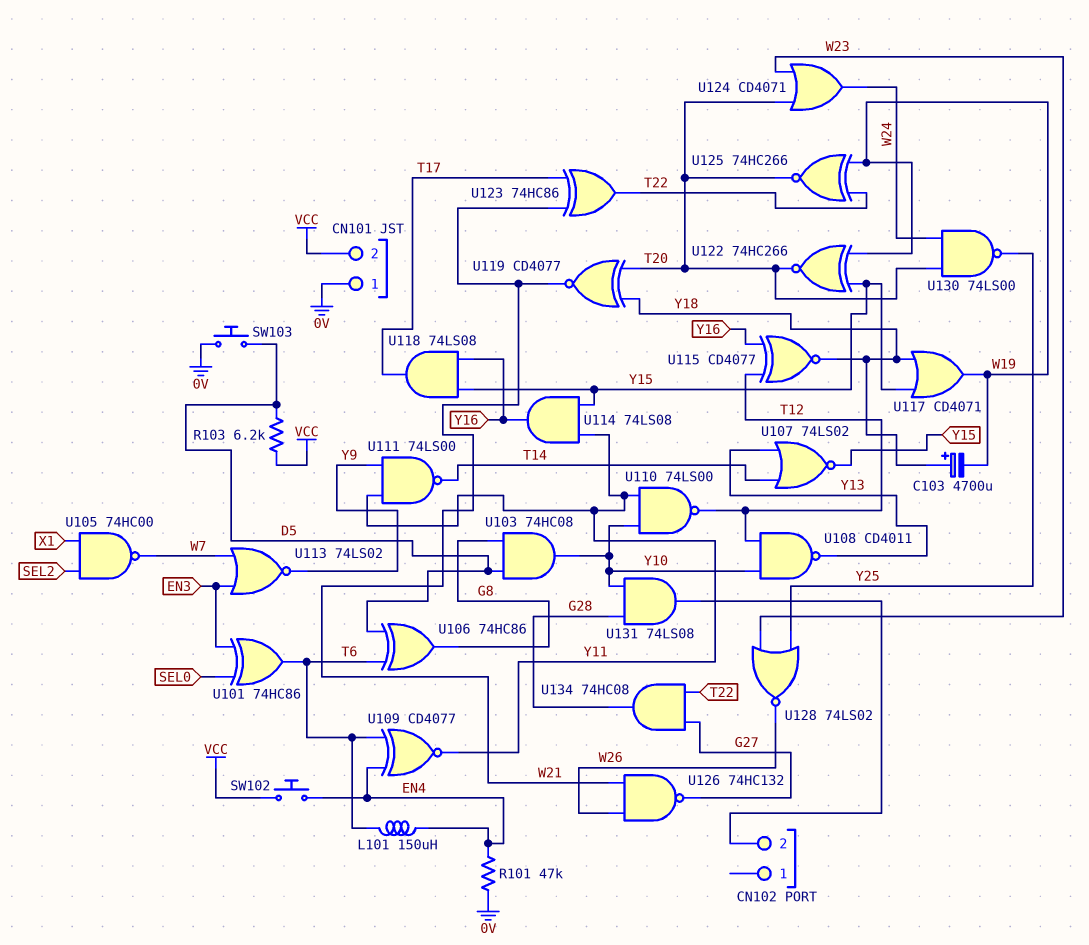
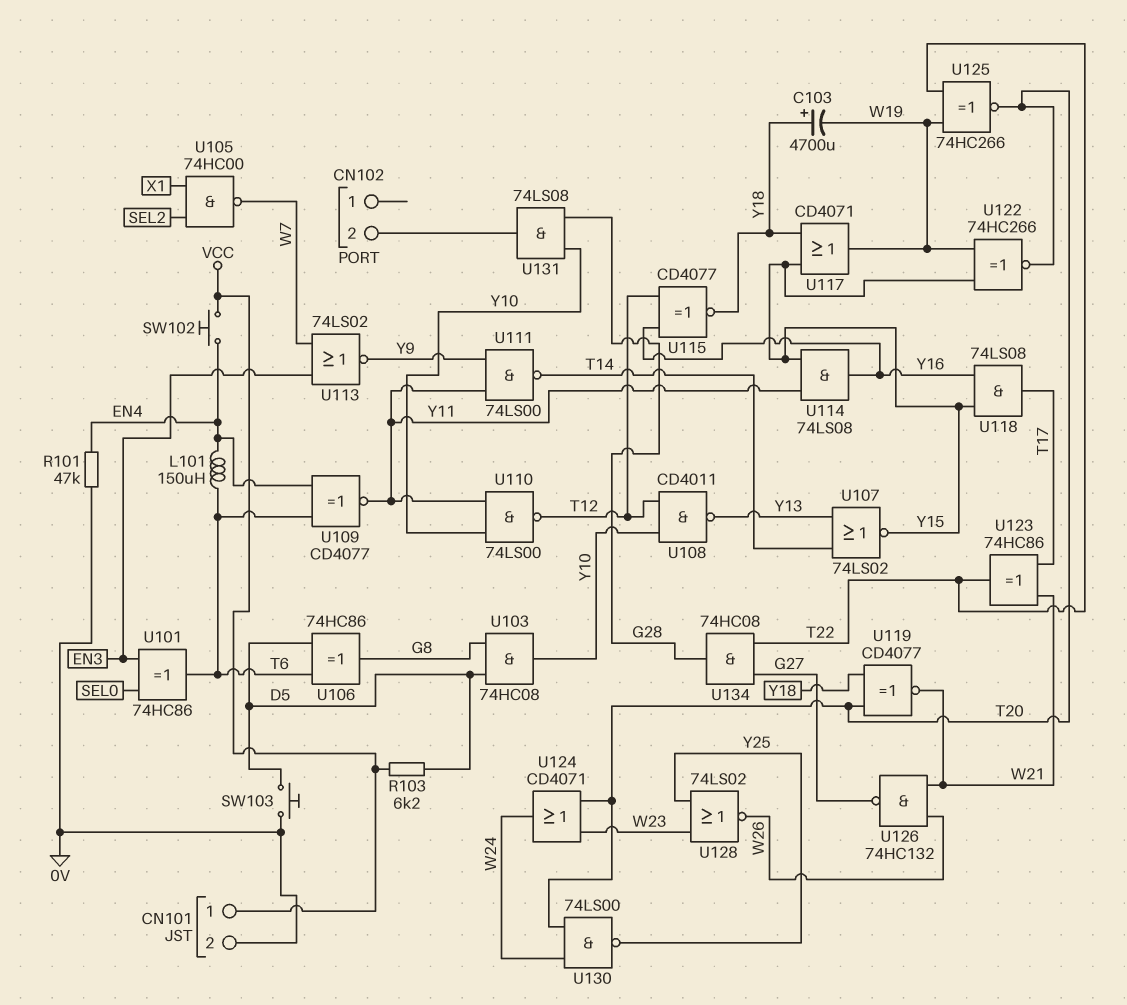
CN101 pin 1: 0V -> VCC
CN101 pin 2: VCC -> 0V

